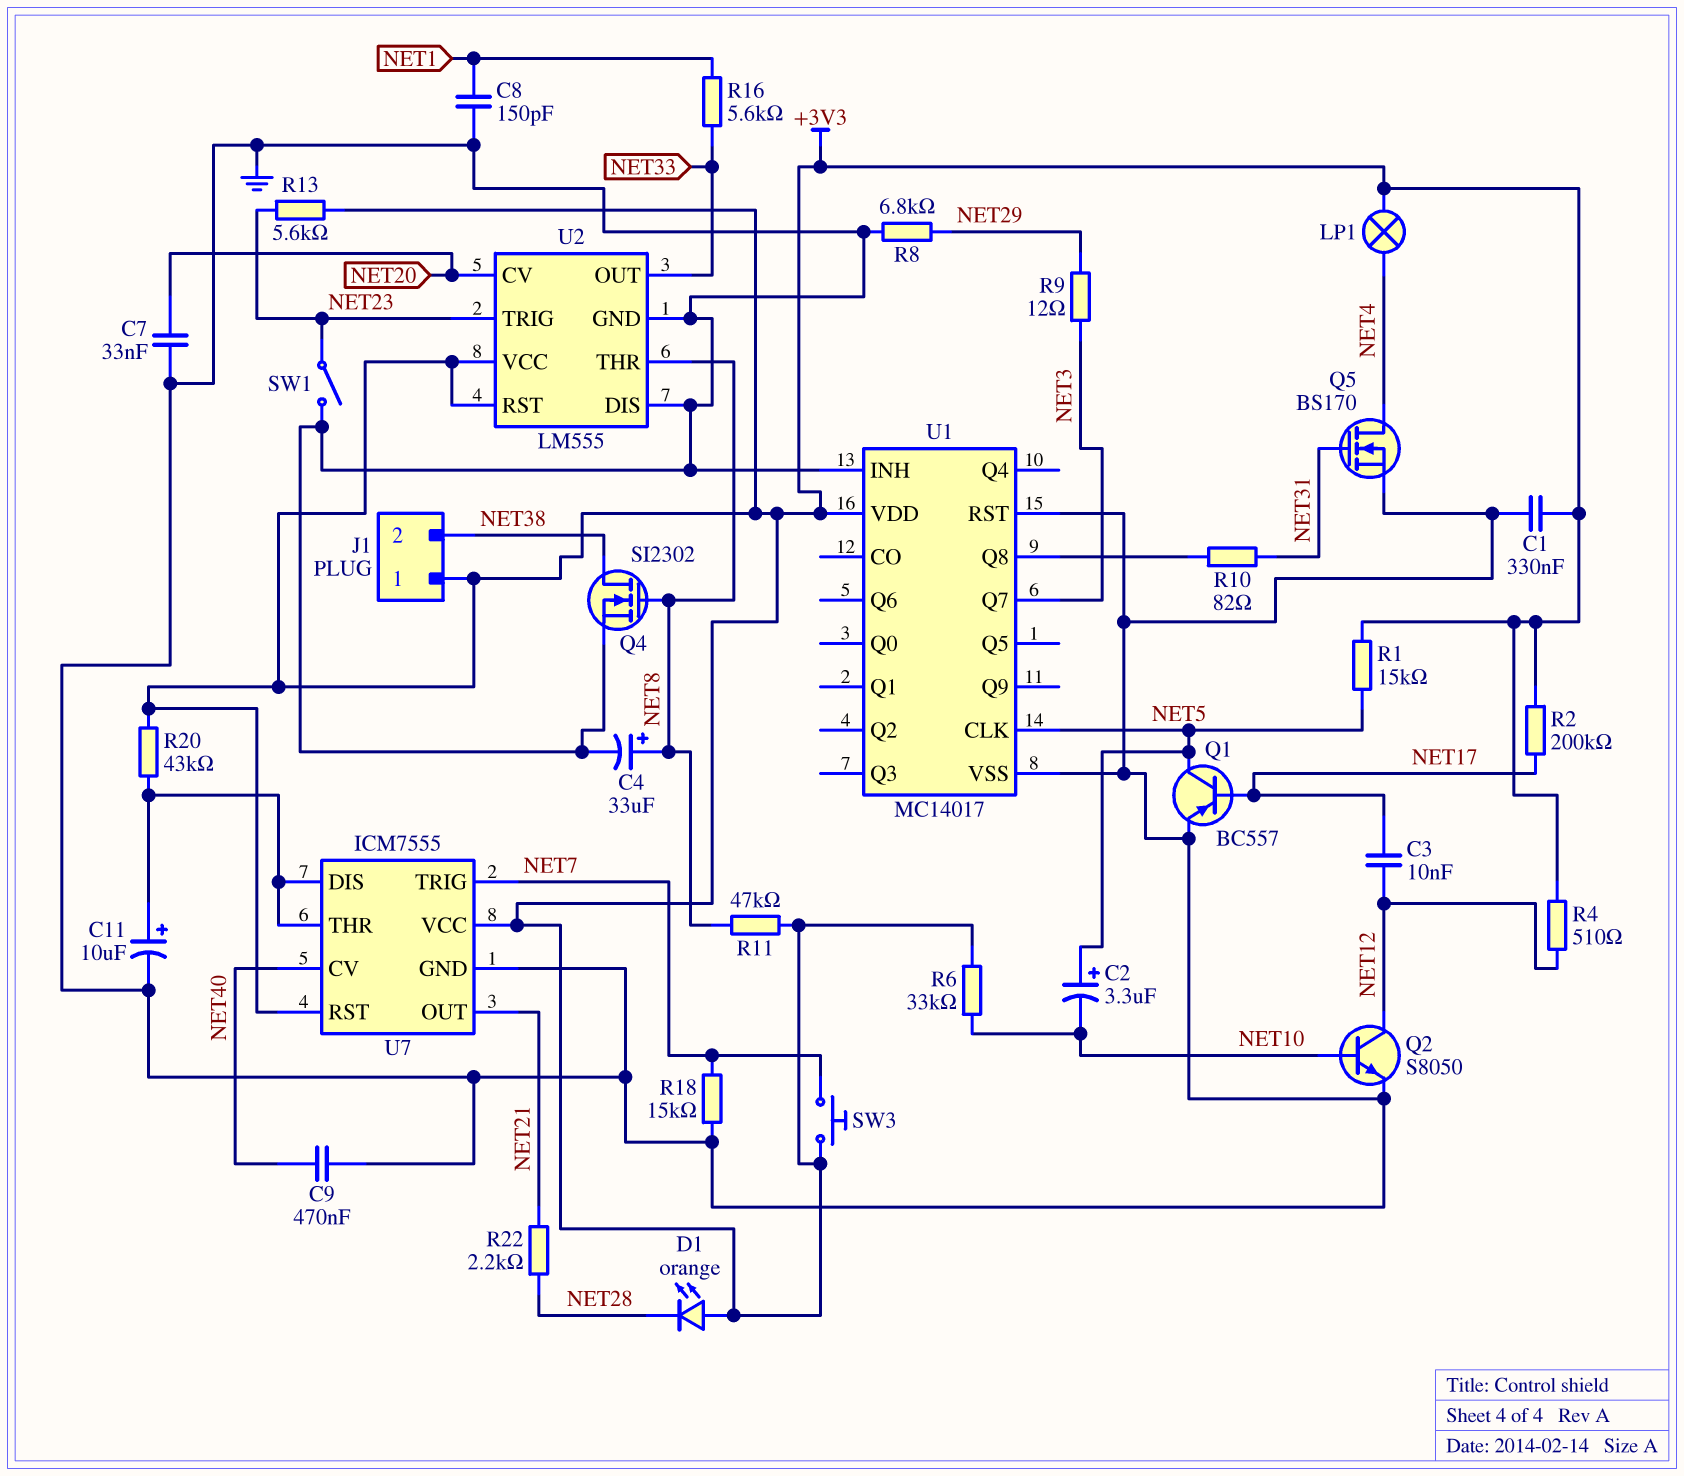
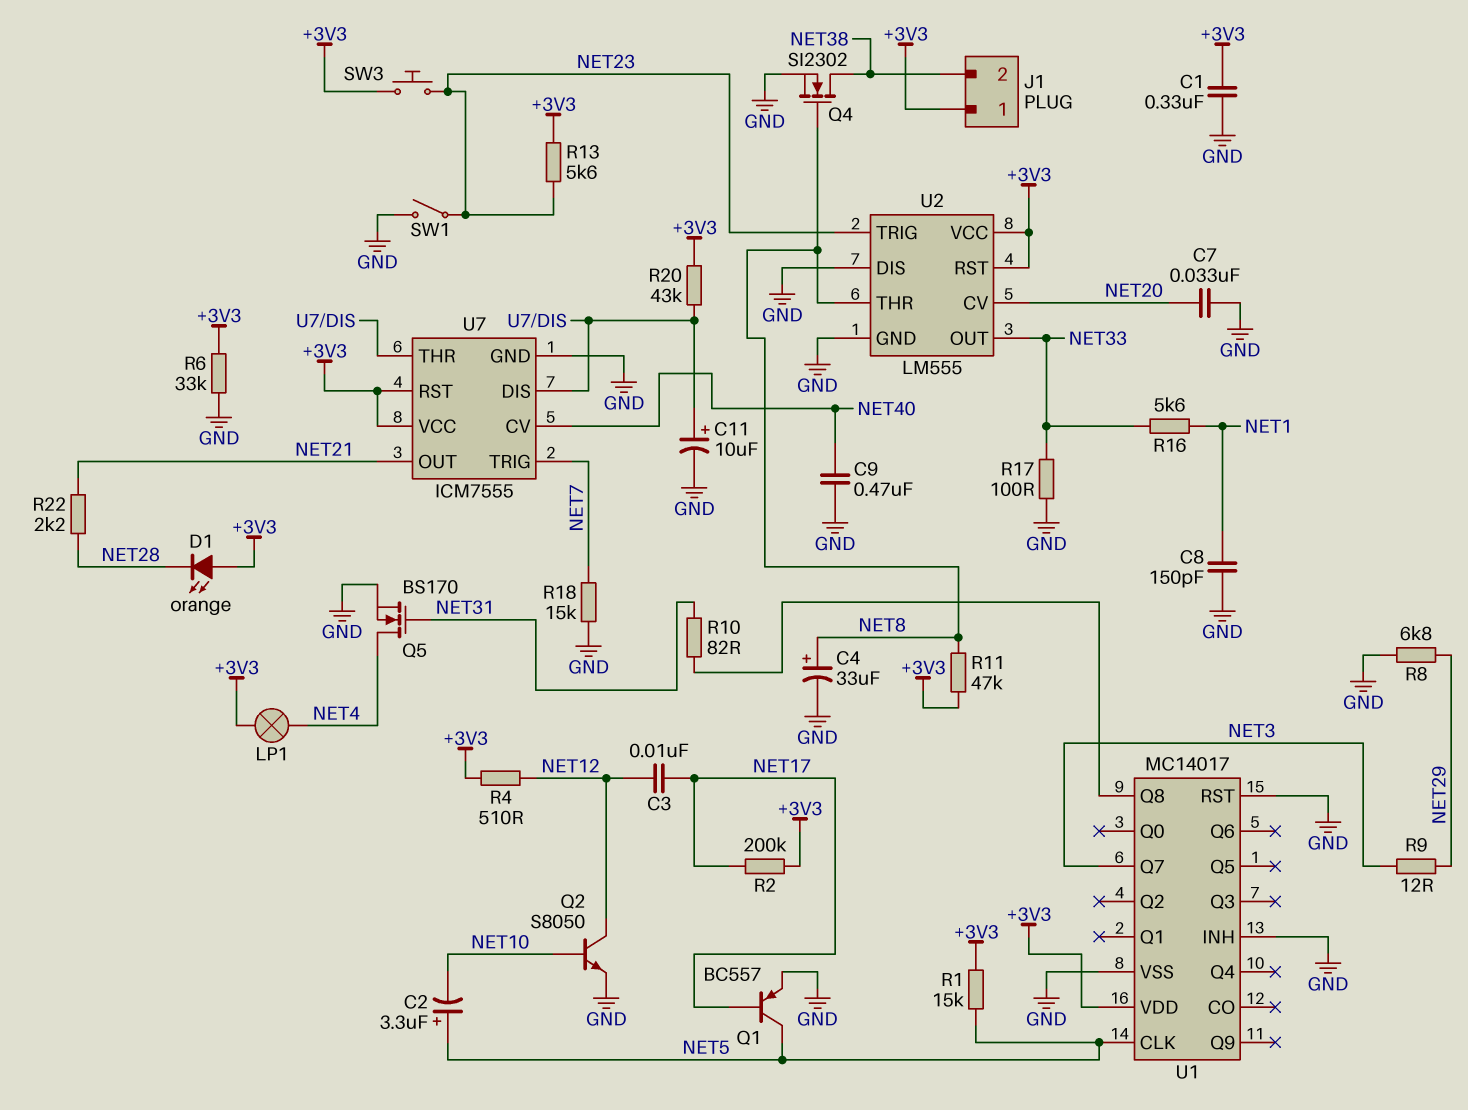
R6: 33k (+3V3, NET10) -> 33k (+3V3, GND)
R17: none -> 100 (GND, NET33)
SW3: button (+3V3, NET7) -> button (+3V3, NET23)

